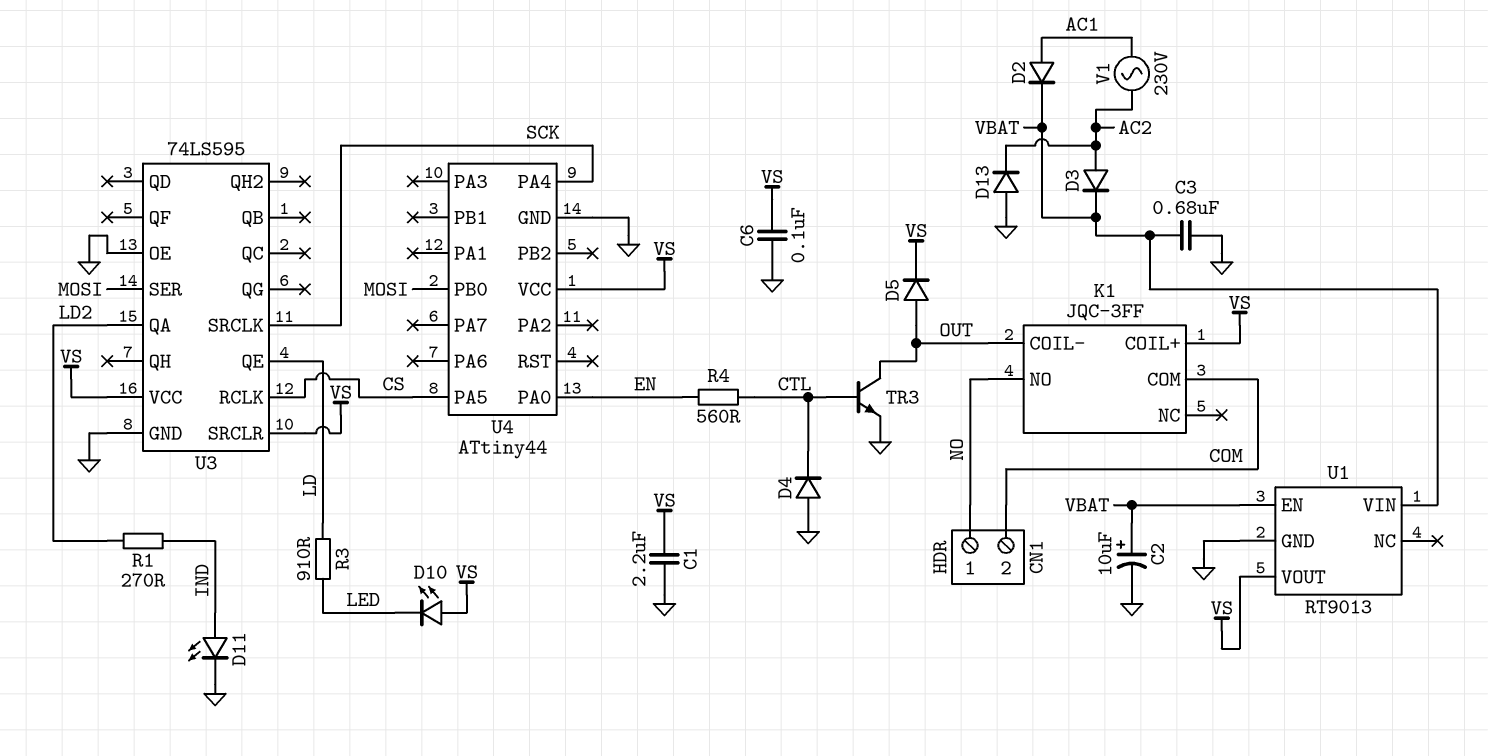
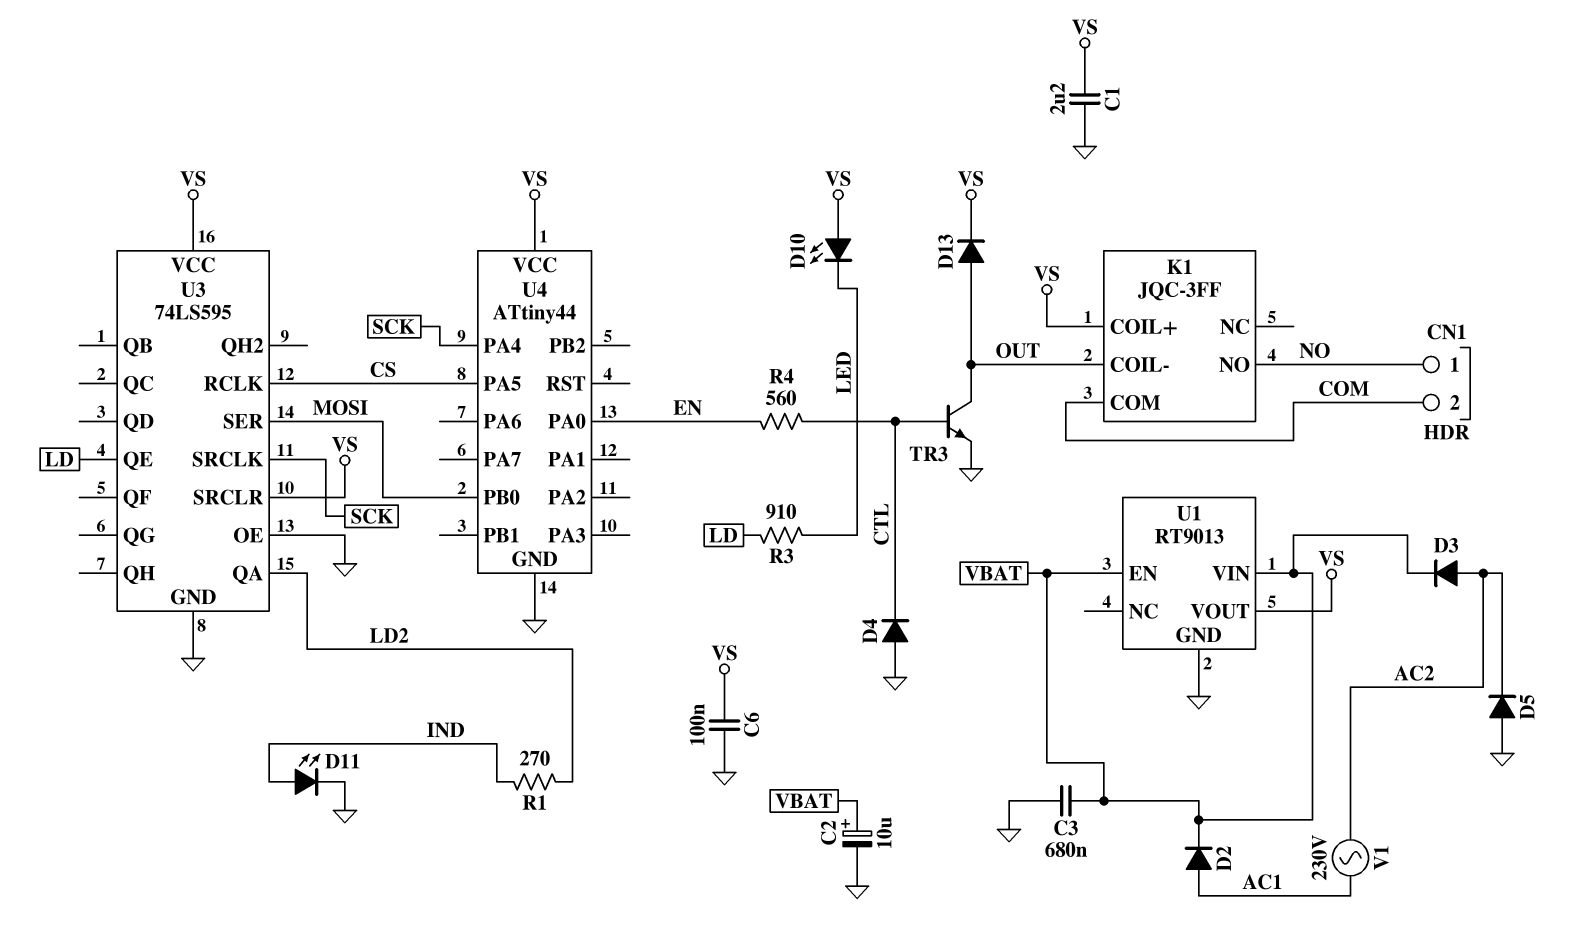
D5: diode (A OUT, K VS) -> diode (A GND, K AC2)
D13: diode (A GND, K AC2) -> diode (A OUT, K VS)

